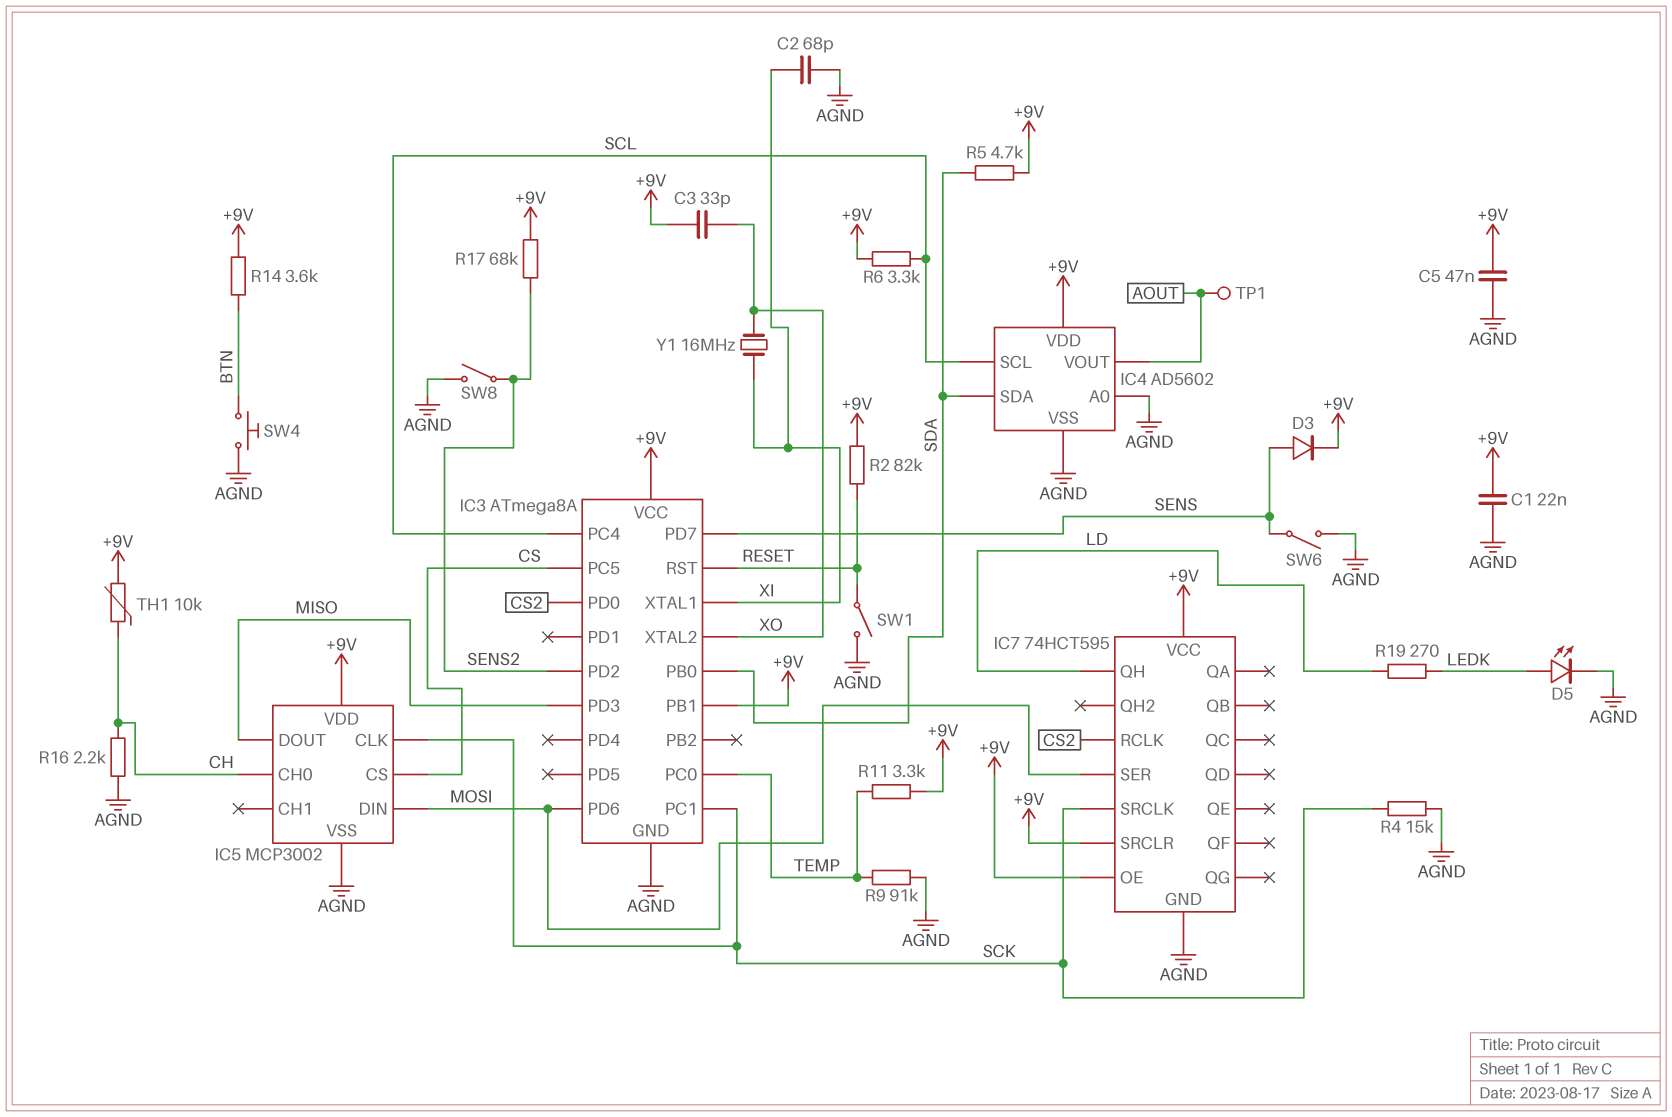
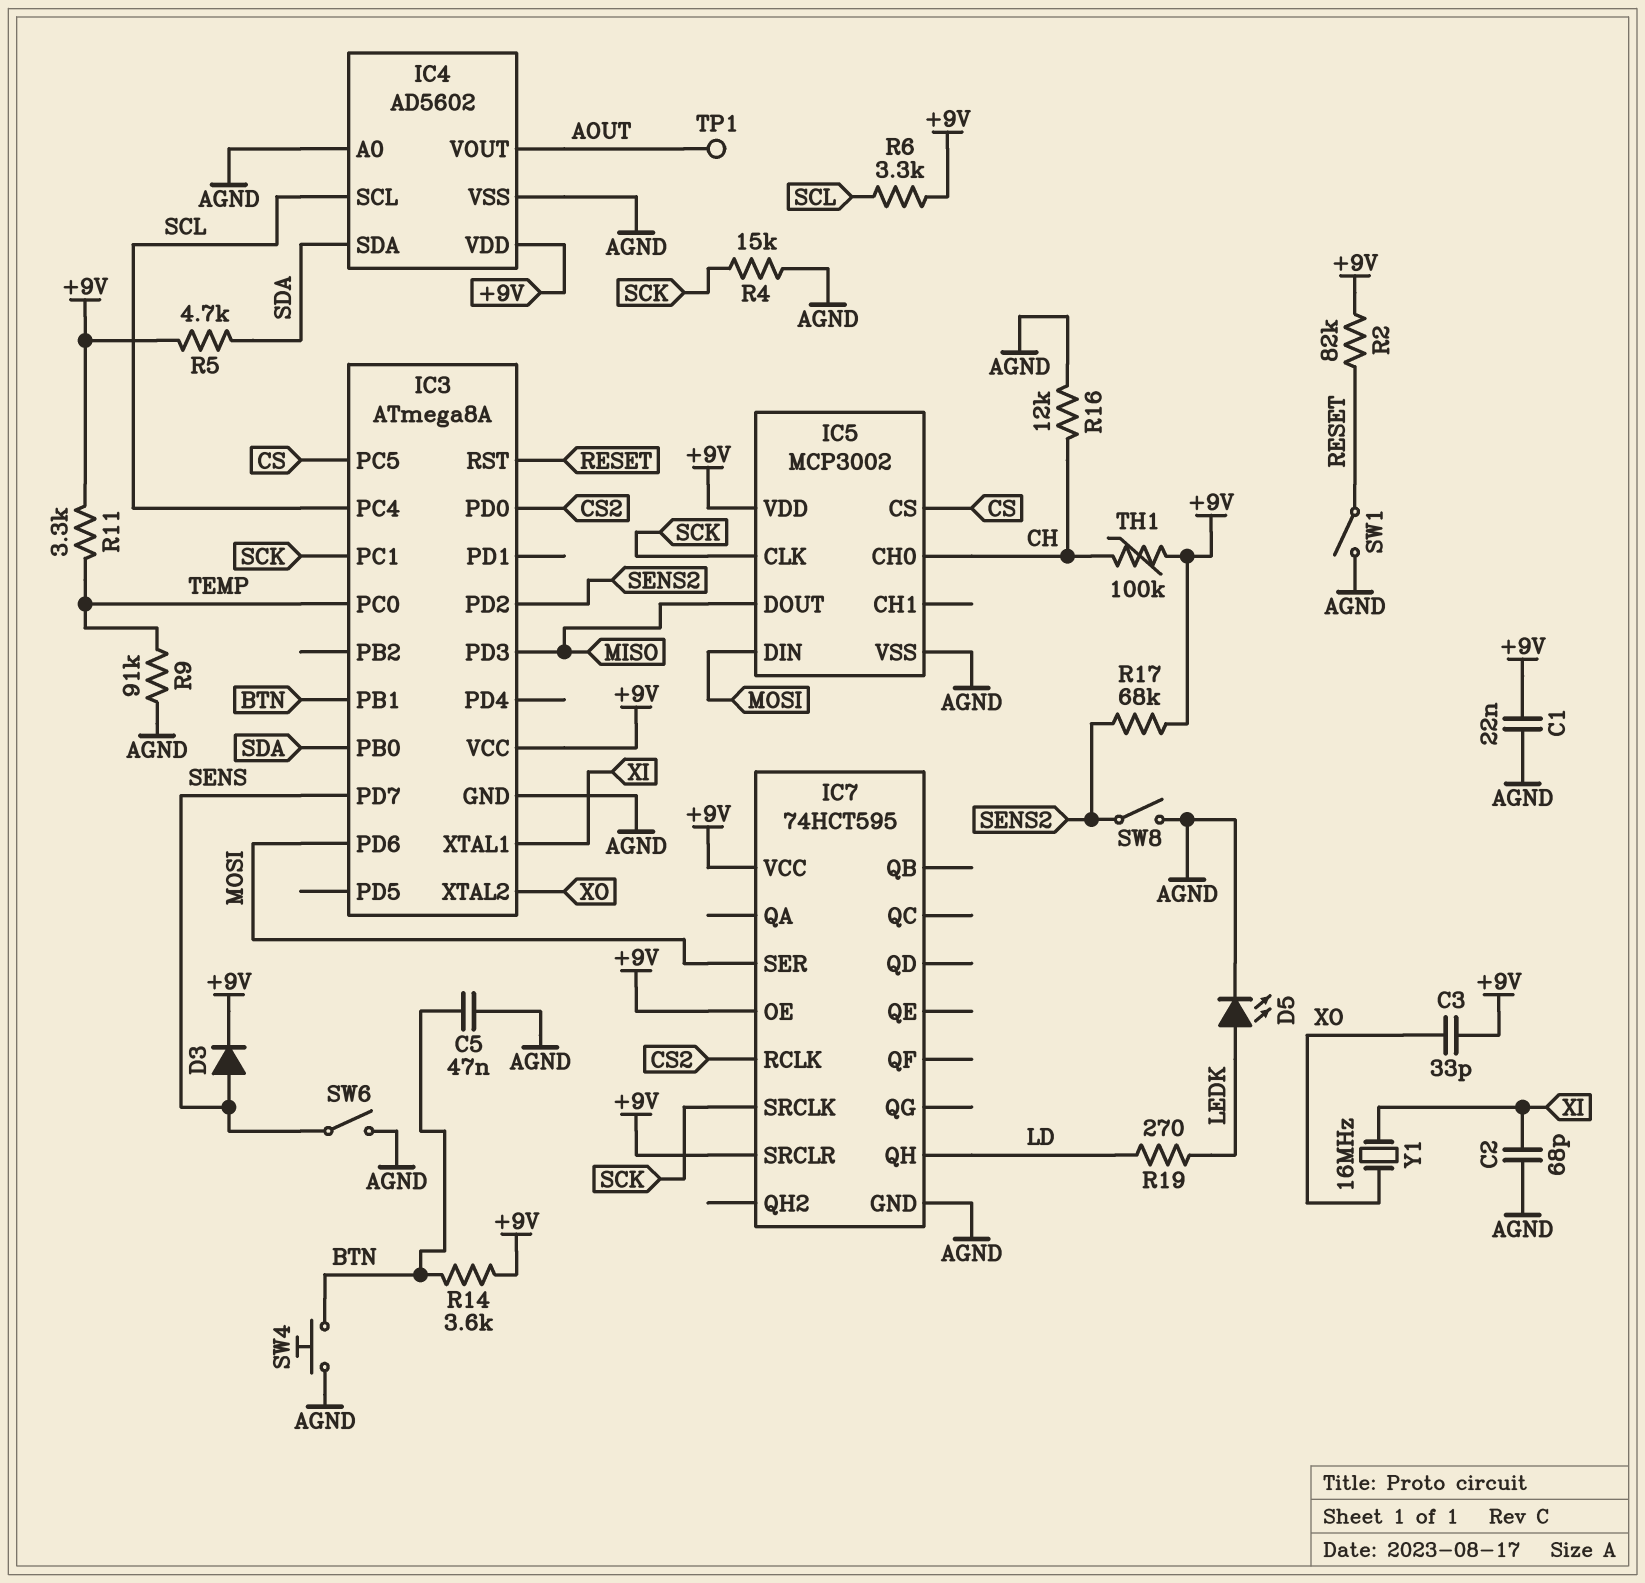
C5: 47nF (+9V, AGND) -> 47nF (AGND, BTN)
IC3 pin PB1: +9V -> BTN
R16: 2.2k (AGND, CH) -> 12k (AGND, CH)
TH1: 10k (+9V, CH) -> 100k (+9V, CH)

